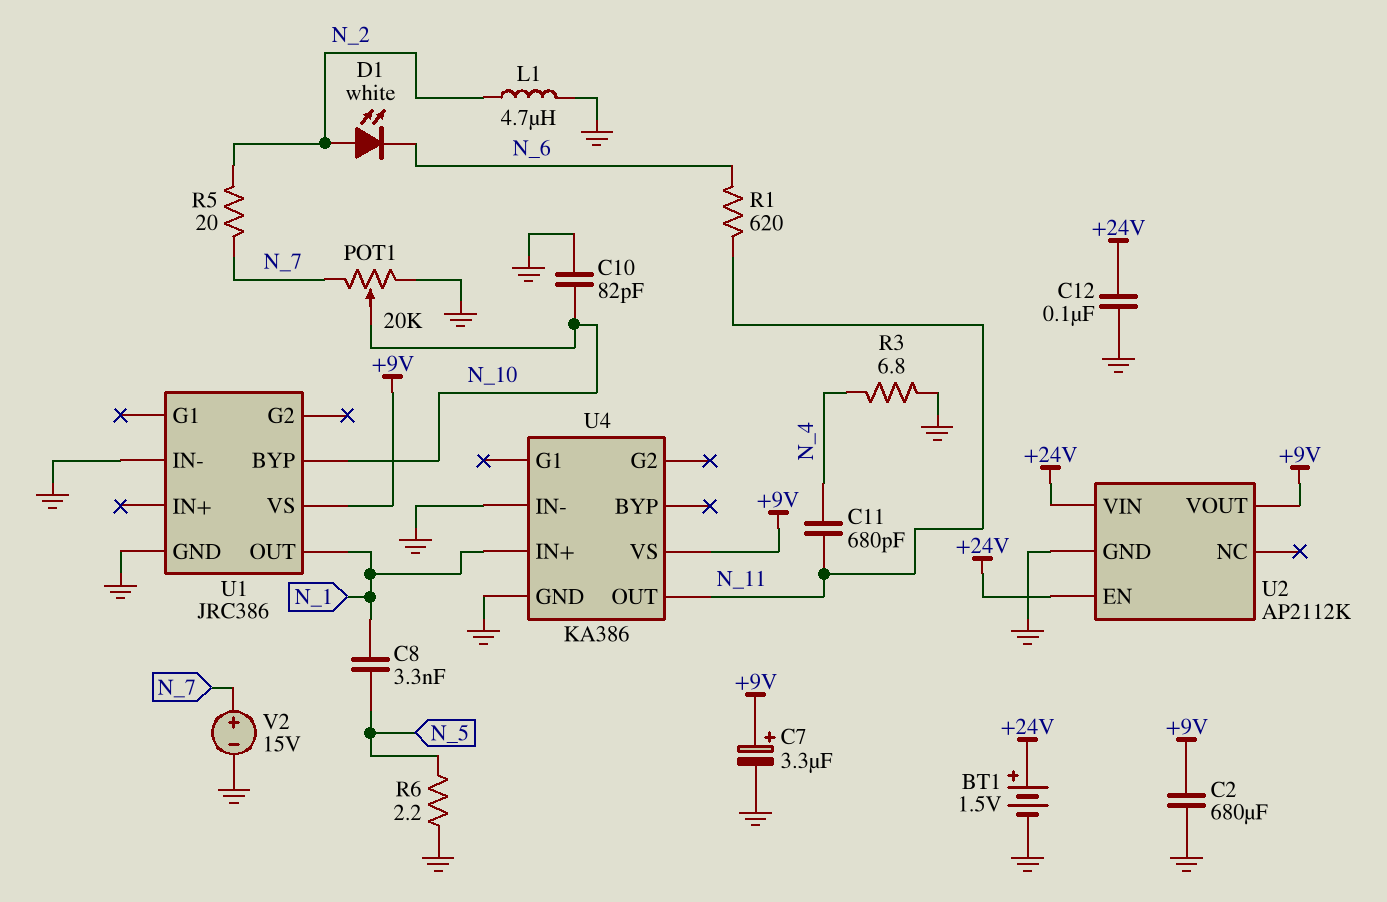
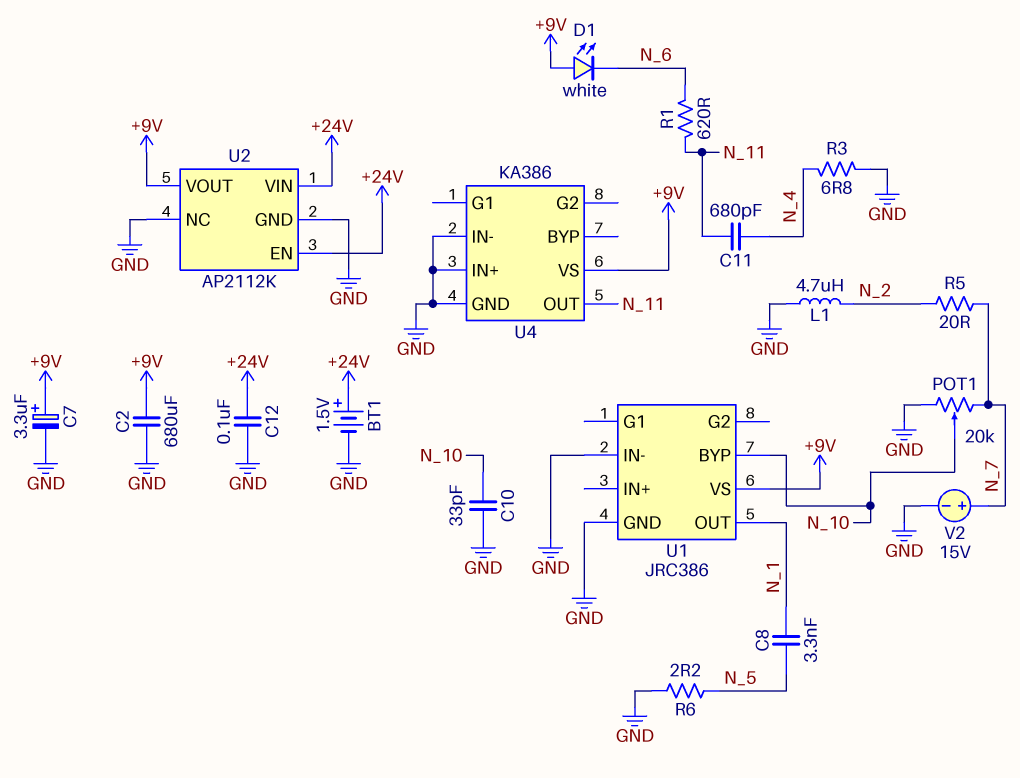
C10: 82pF (GND, N_10) -> 33pF (GND, N_10)
D1: LED white (A N_2, K N_6) -> LED white (A +9V, K N_6)
U2 pin NC: none -> GND
U4 pin IN+: N_1 -> GND

